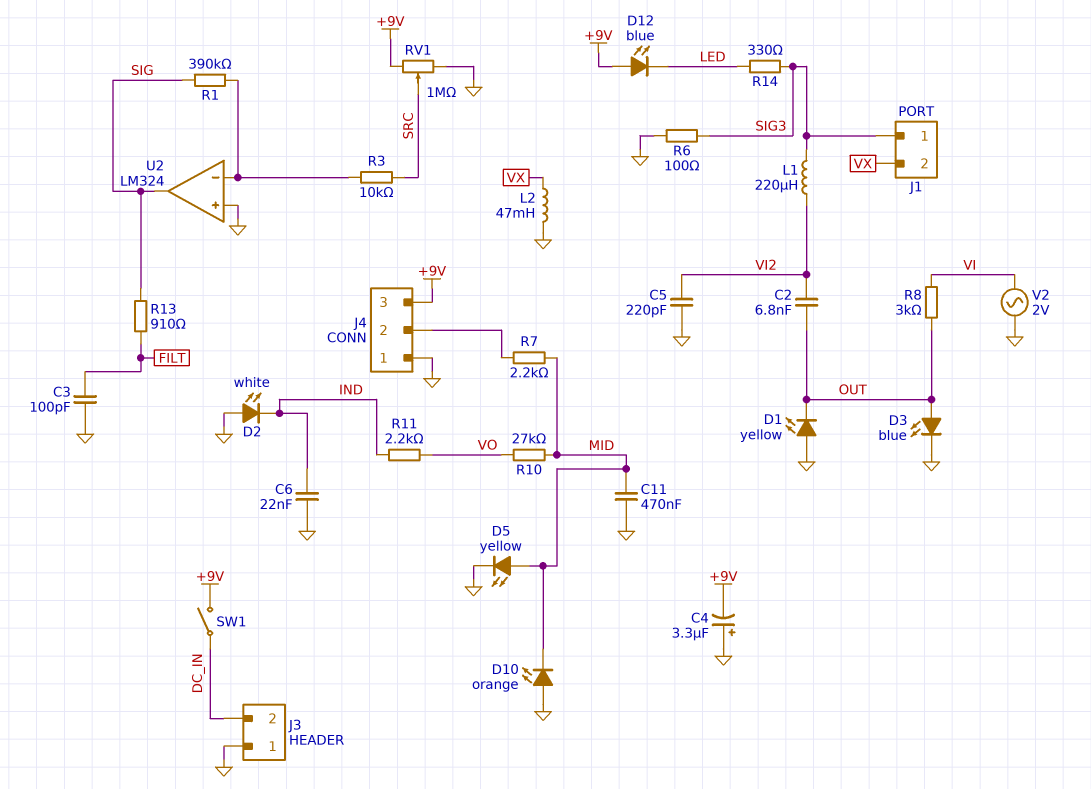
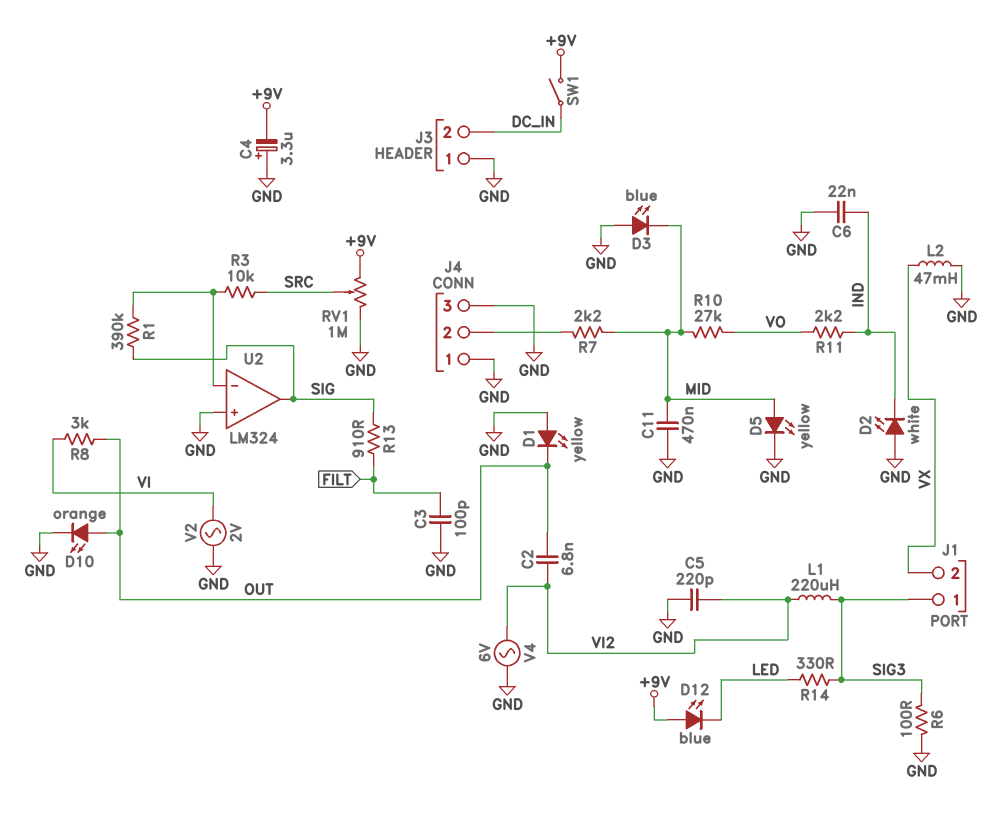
D3: LED blue (A OUT, K GND) -> LED blue (A GND, K MID)
D10: LED orange (A GND, K MID) -> LED orange (A OUT, K GND)
J4 pin 3: +9V -> GND
V4: none -> AC 6V (GND, VI2)

